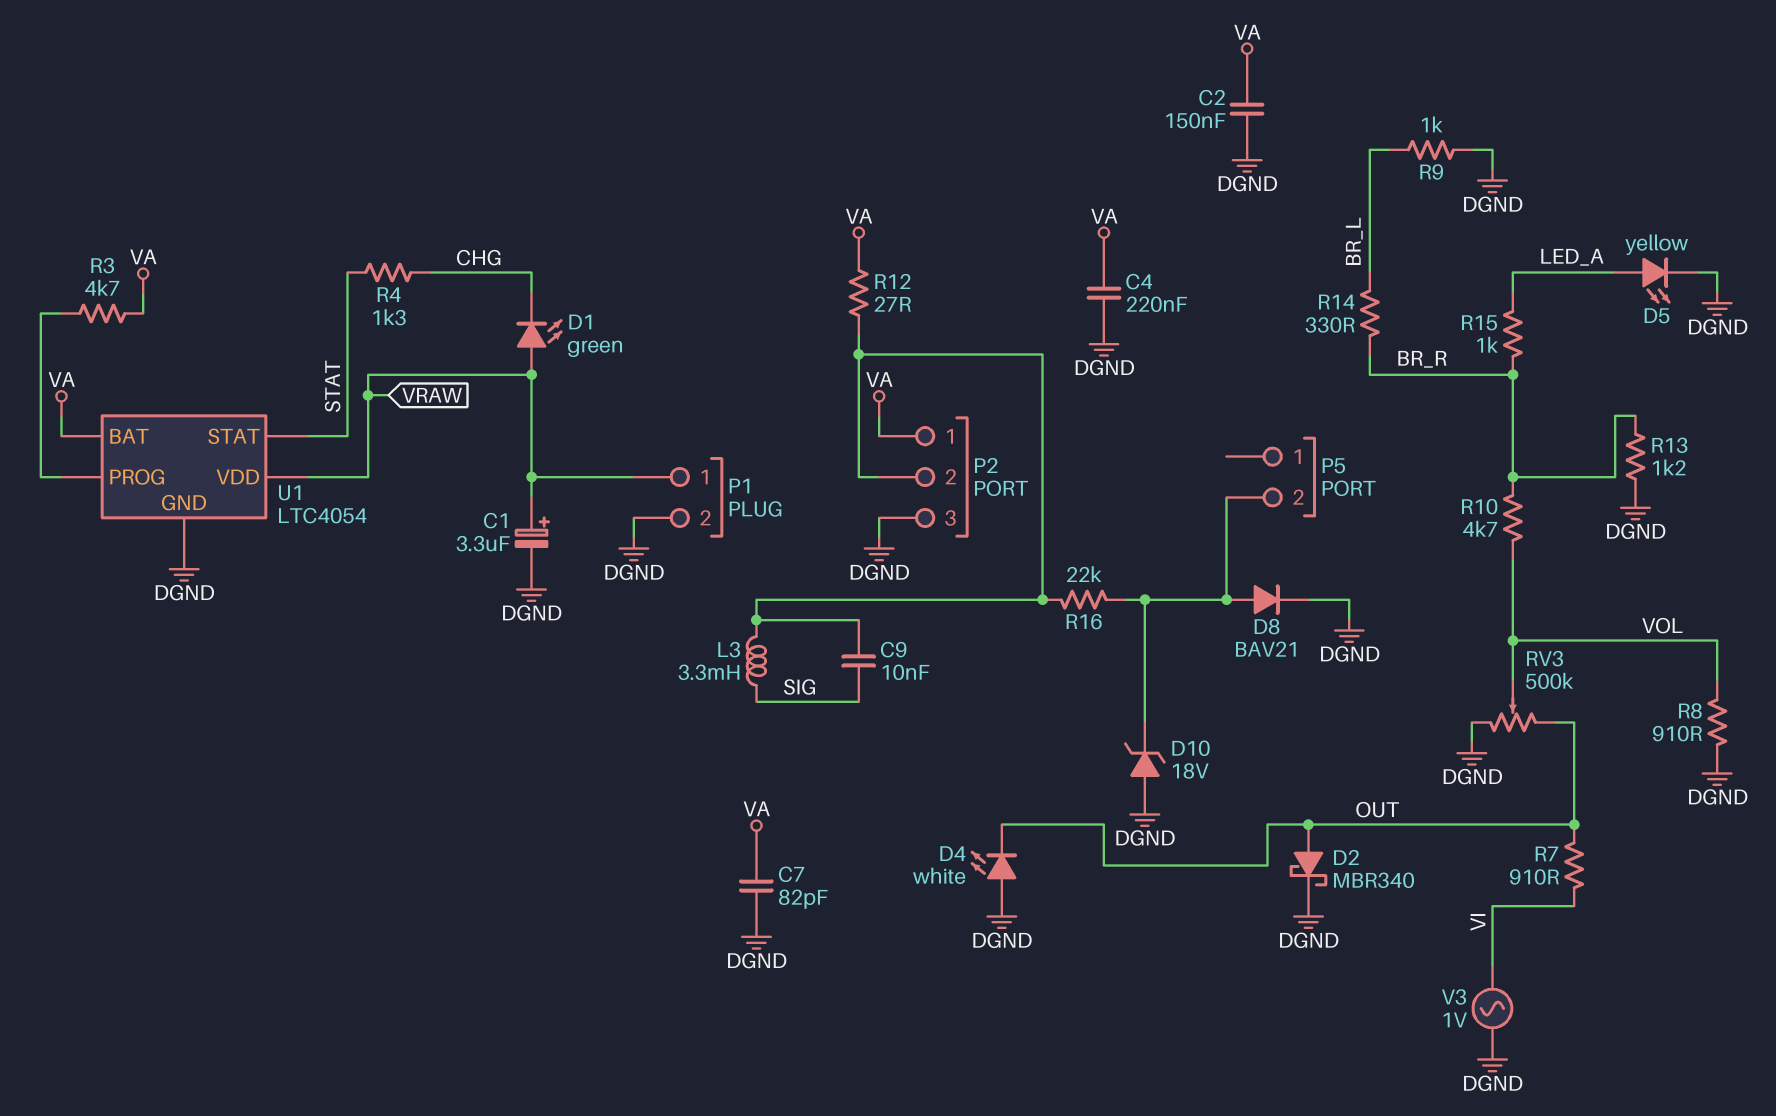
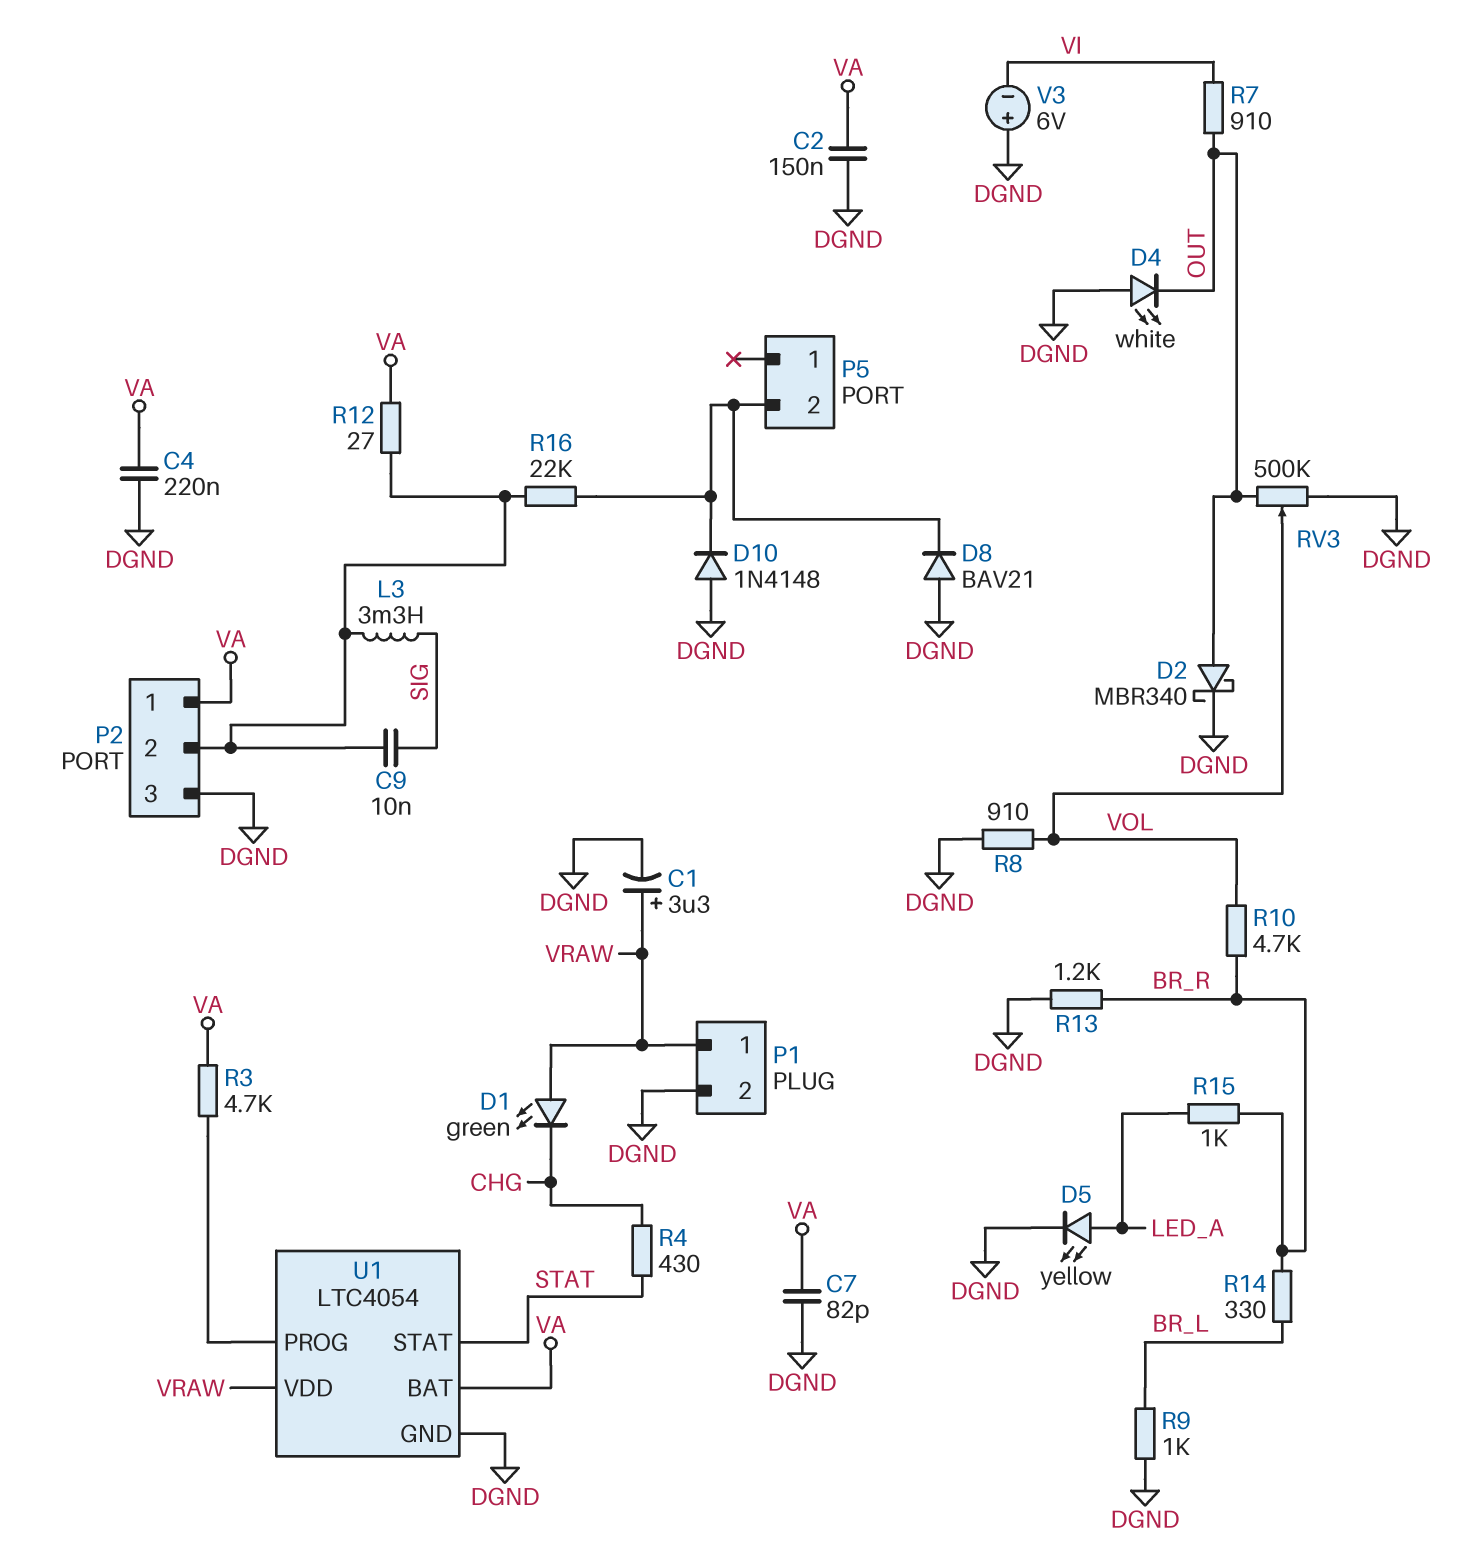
D8: diode BAV21 (A P5/2, K DGND) -> diode BAV21 (A DGND, K P5/2)
D10: zener 18V (A DGND, K P5/2) -> diode 1N4148 (A DGND, K P5/2)
R4: 1.3k (CHG, STAT) -> 430 (CHG, STAT)
V3: AC 1V (DGND, VI) -> 6V (plus DGND, minus VI)

